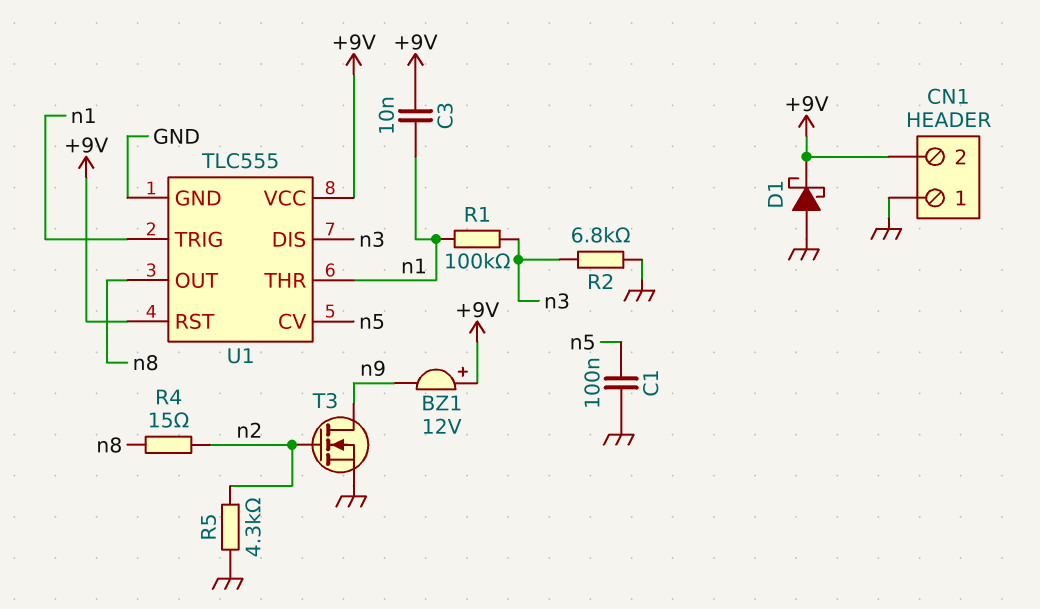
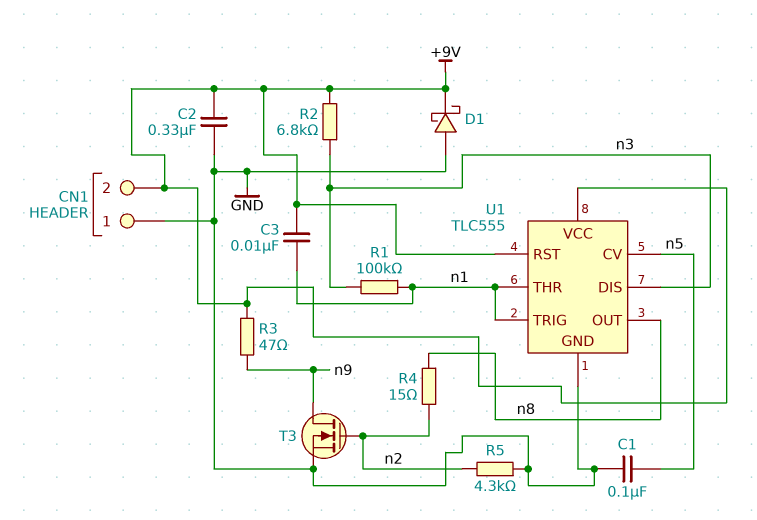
BZ1: buzzer 12V (plus +9V, minus n9) -> none
C2: none -> 330nF (+9V, GND)
R2: 6.8k (GND, n3) -> 6.8k (+9V, n3)
R3: none -> 47 (+9V, n9)

